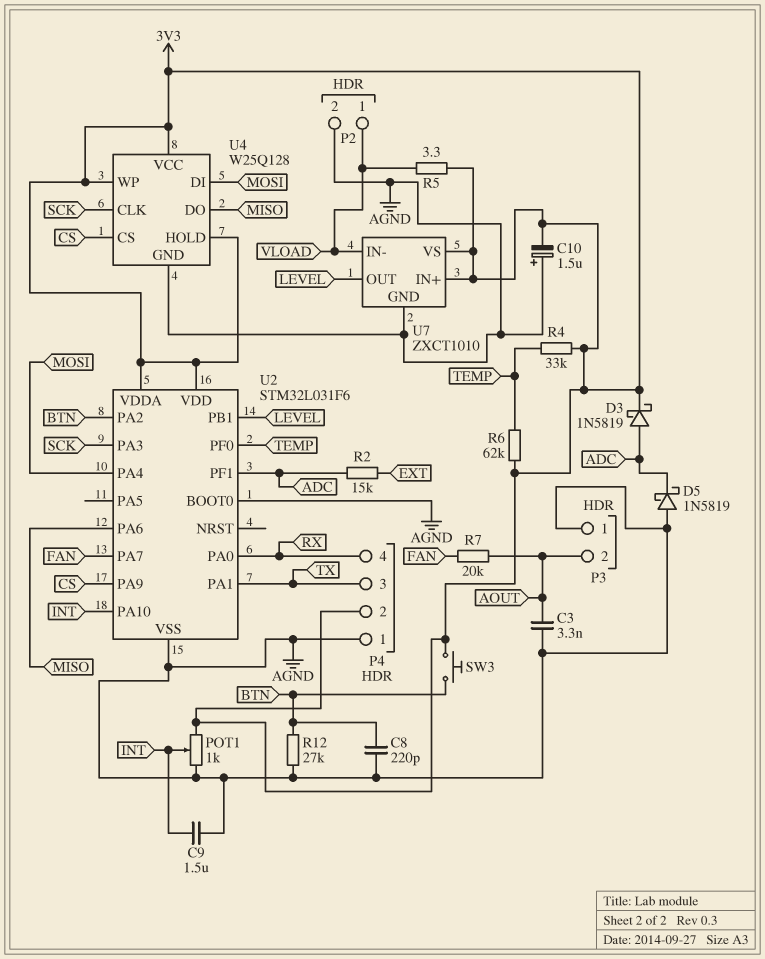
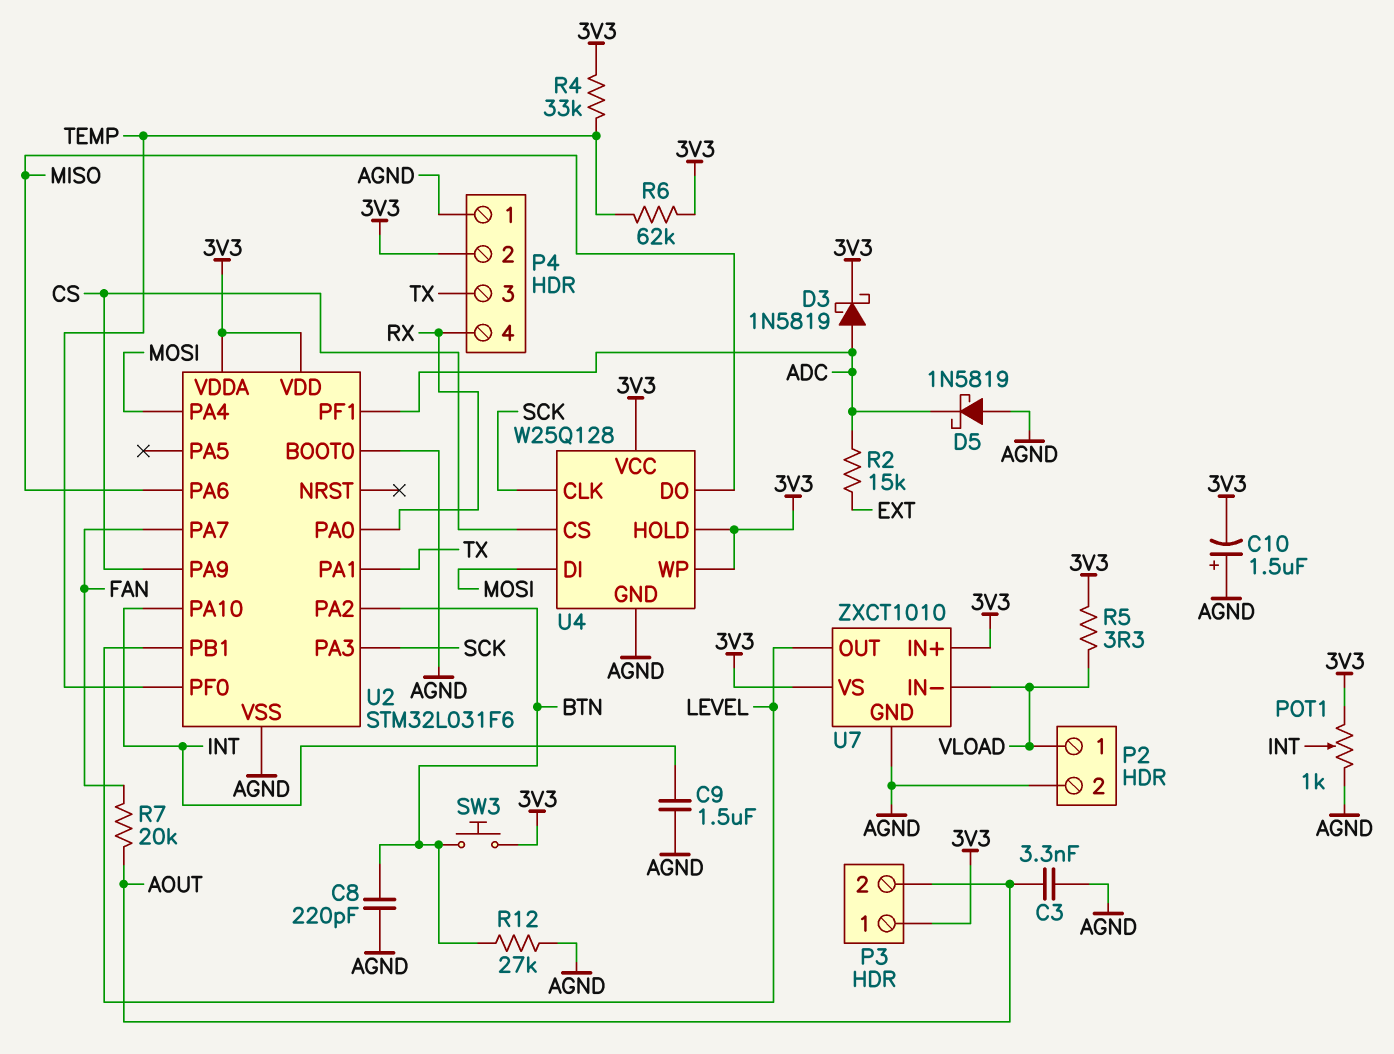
P3 pin 1: AGND -> 3V3

